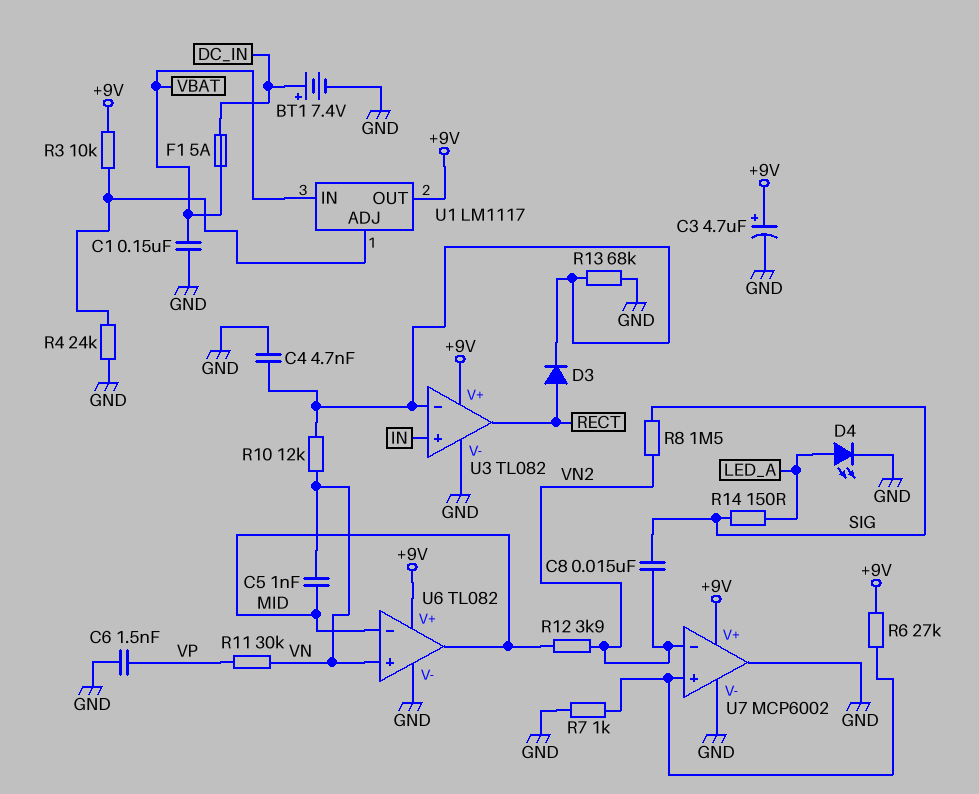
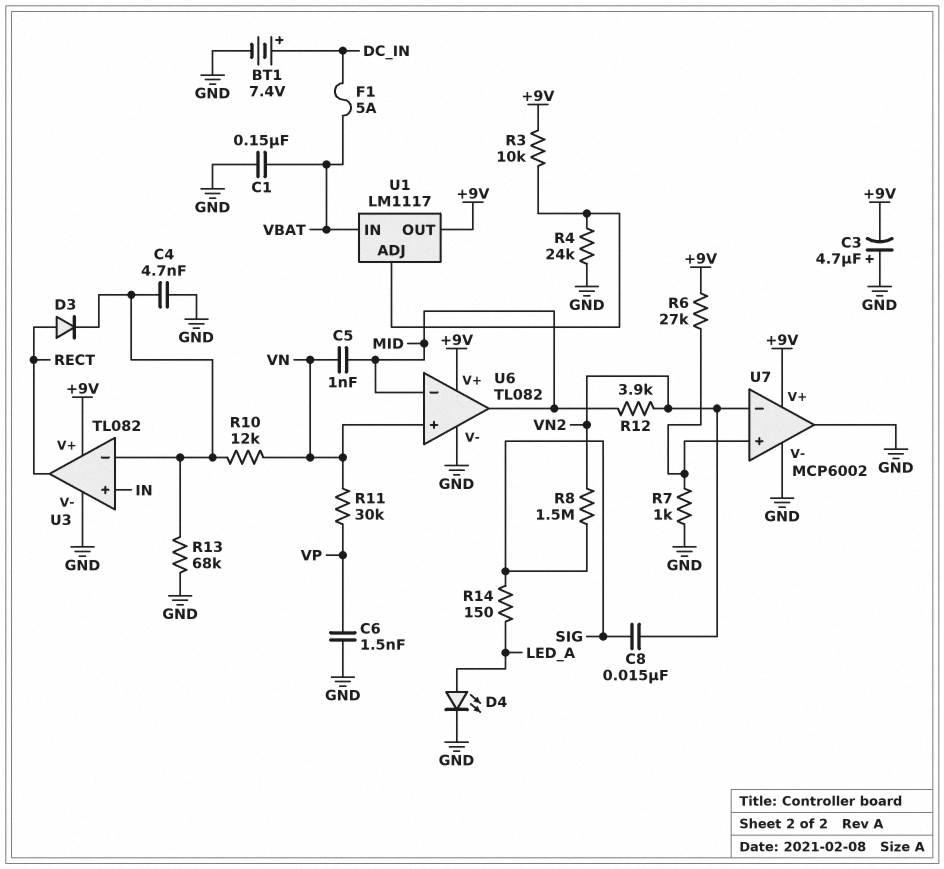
C3: 4.7uF (plus +9V, minus GND) -> 4.7uF (plus GND, minus +9V)

